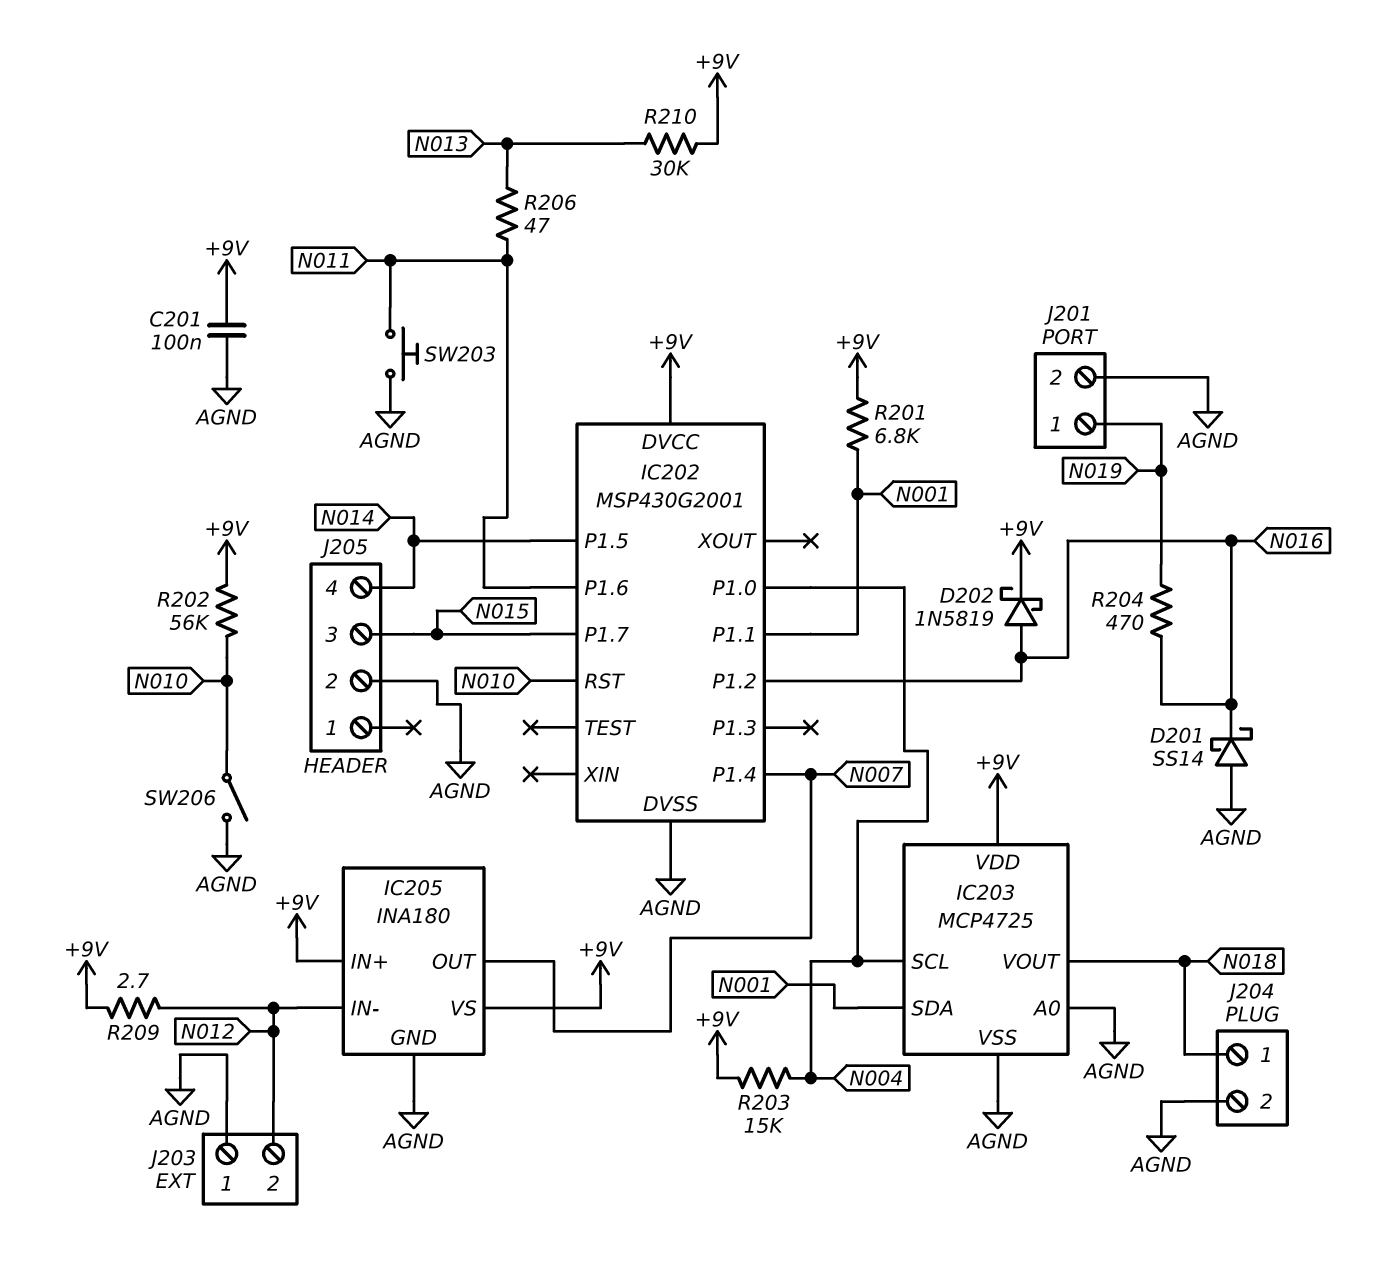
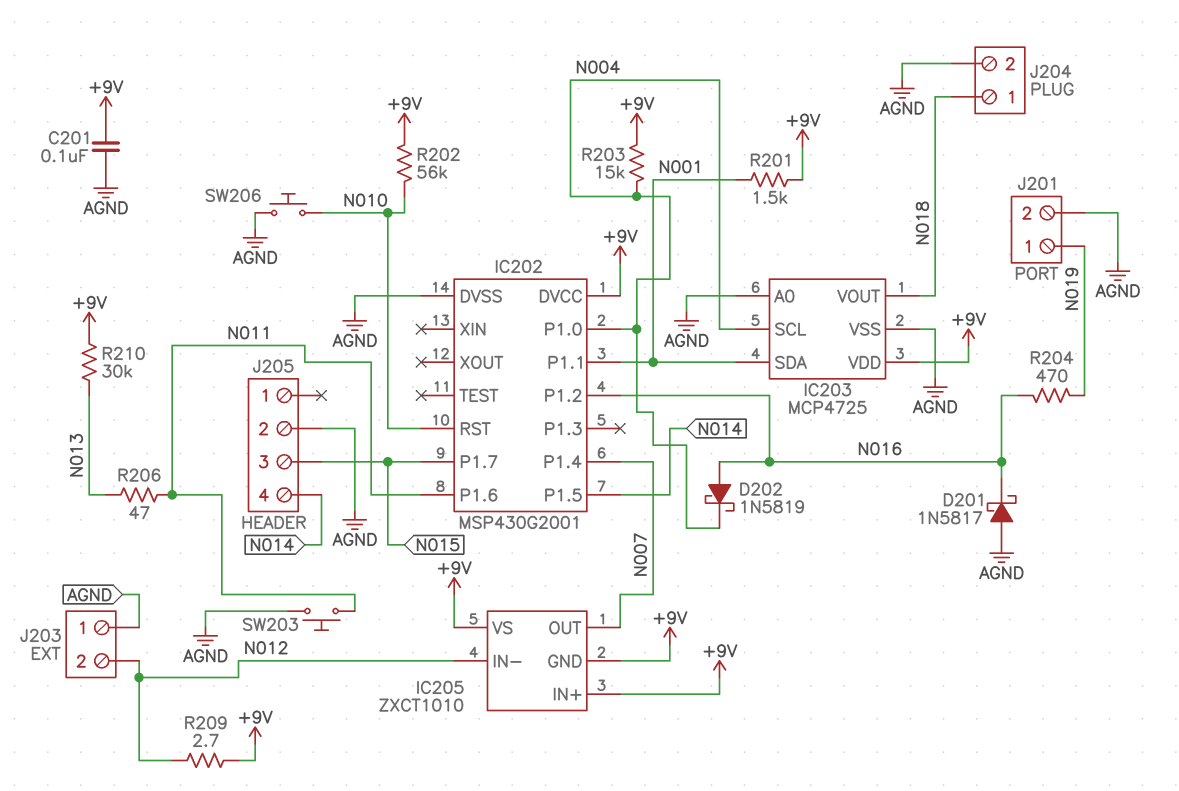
D201: schottky SS14 (A AGND, K N016) -> schottky 1N5817 (A AGND, K N016)
D202: schottky 1N5819 (A N016, K +9V) -> schottky 1N5819 (A N016, K N004)
IC205: INA180 -> ZXCT1010
IC205 pin GND: AGND -> +9V
R201: 6.8k (+9V, N001) -> 1.5k (+9V, N001)
SW206: switch (AGND, N010) -> button (AGND, N010)

